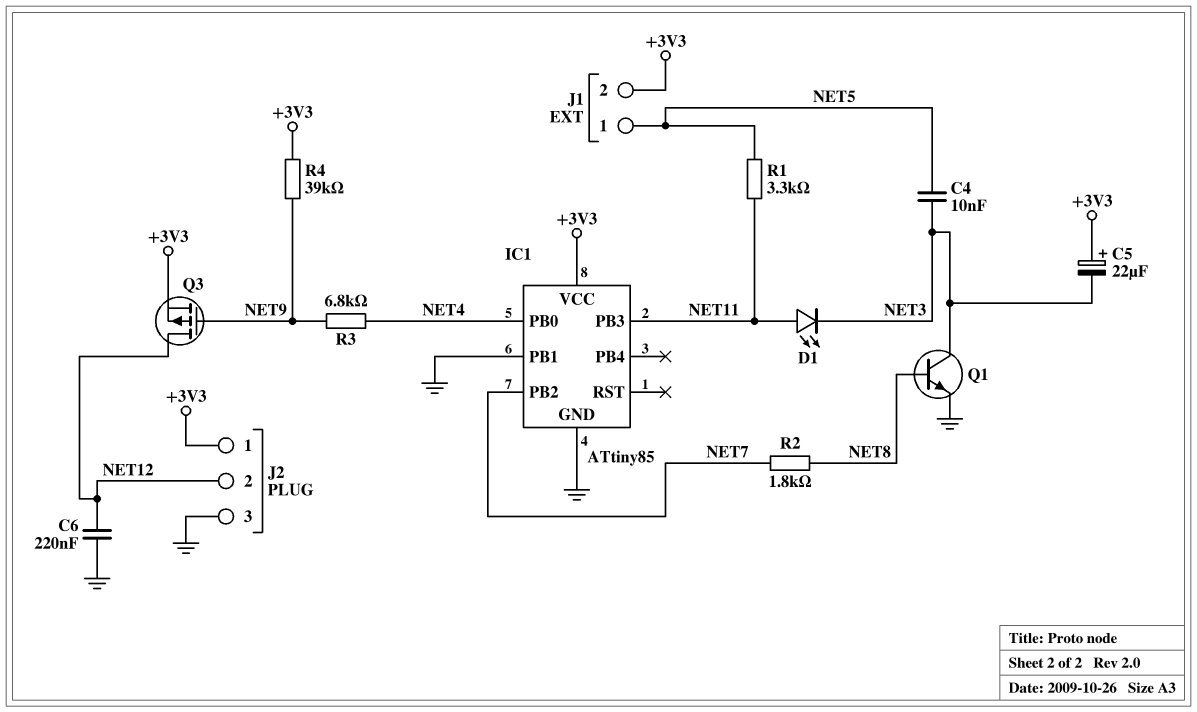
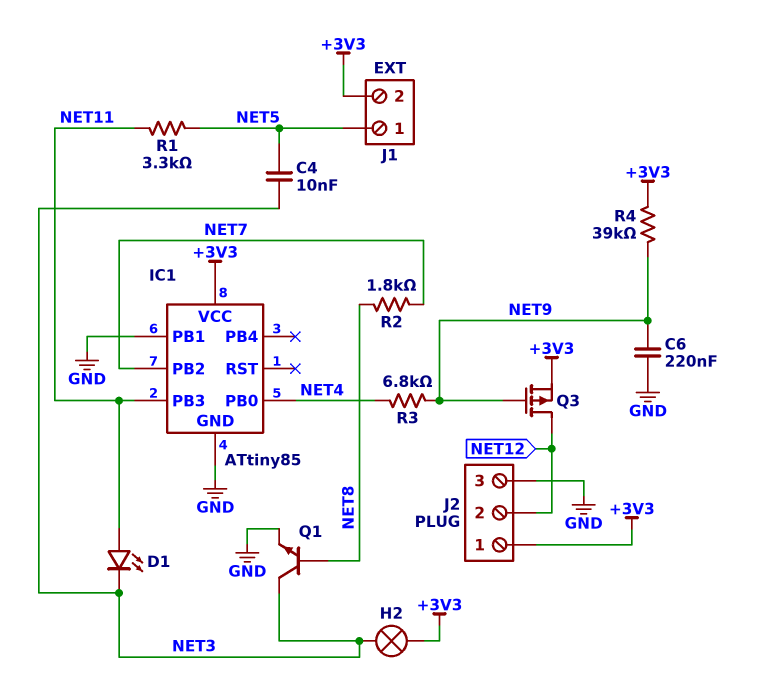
C5: 22uF (plus +3V3, minus NET3) -> none
C6: 220nF (GND, NET12) -> 220nF (GND, NET9)
H2: none -> lamp (+3V3, NET3)

